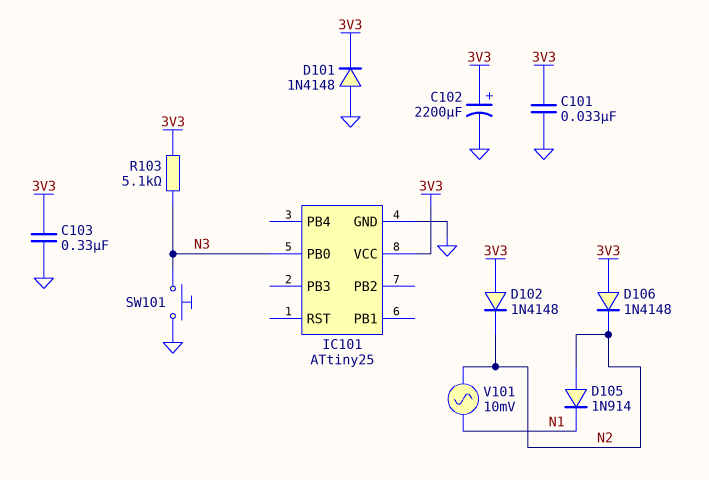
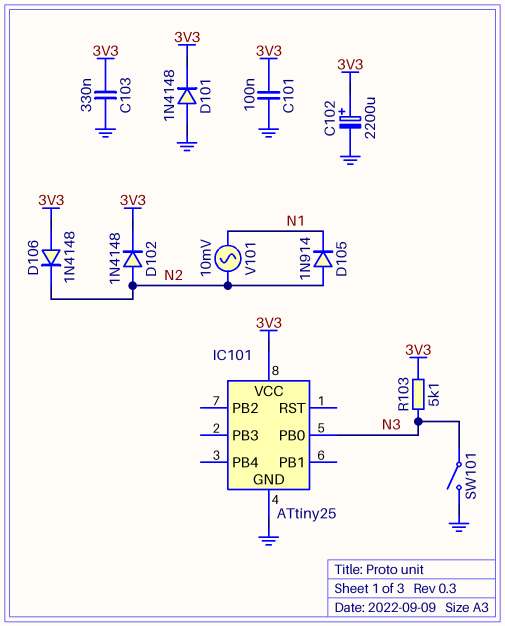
C101: 33nF (3V3, GND) -> 100nF (3V3, GND)
D102: diode 1N4148 (A 3V3, K N2) -> diode 1N4148 (A N2, K 3V3)
SW101: button (GND, N3) -> switch (GND, N3)

